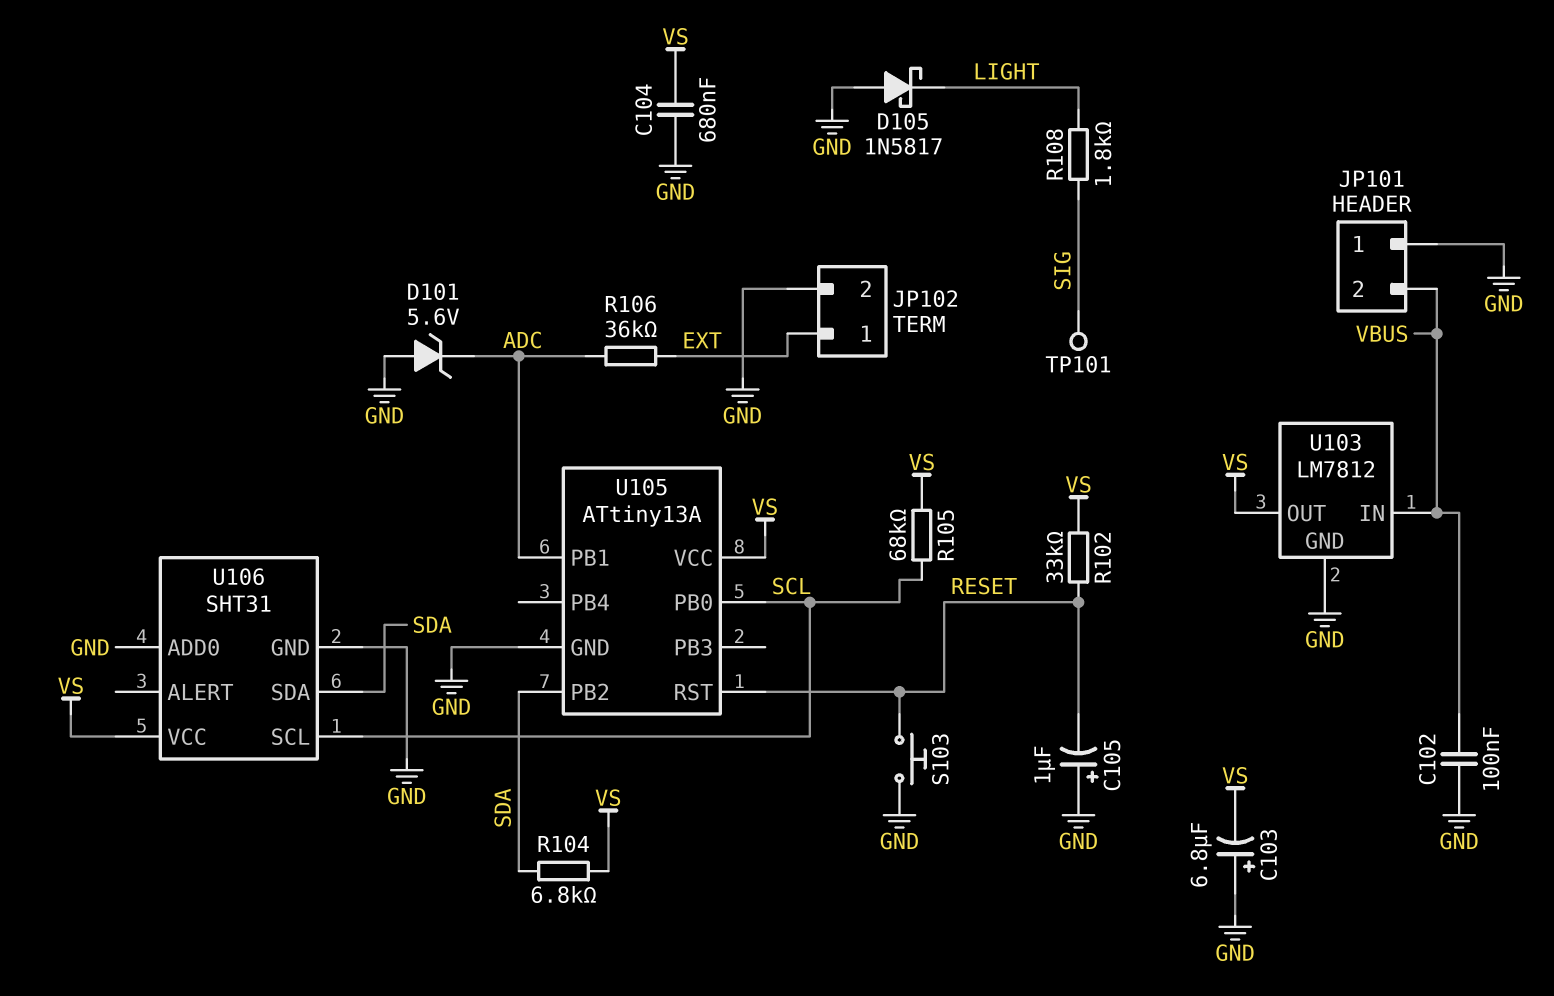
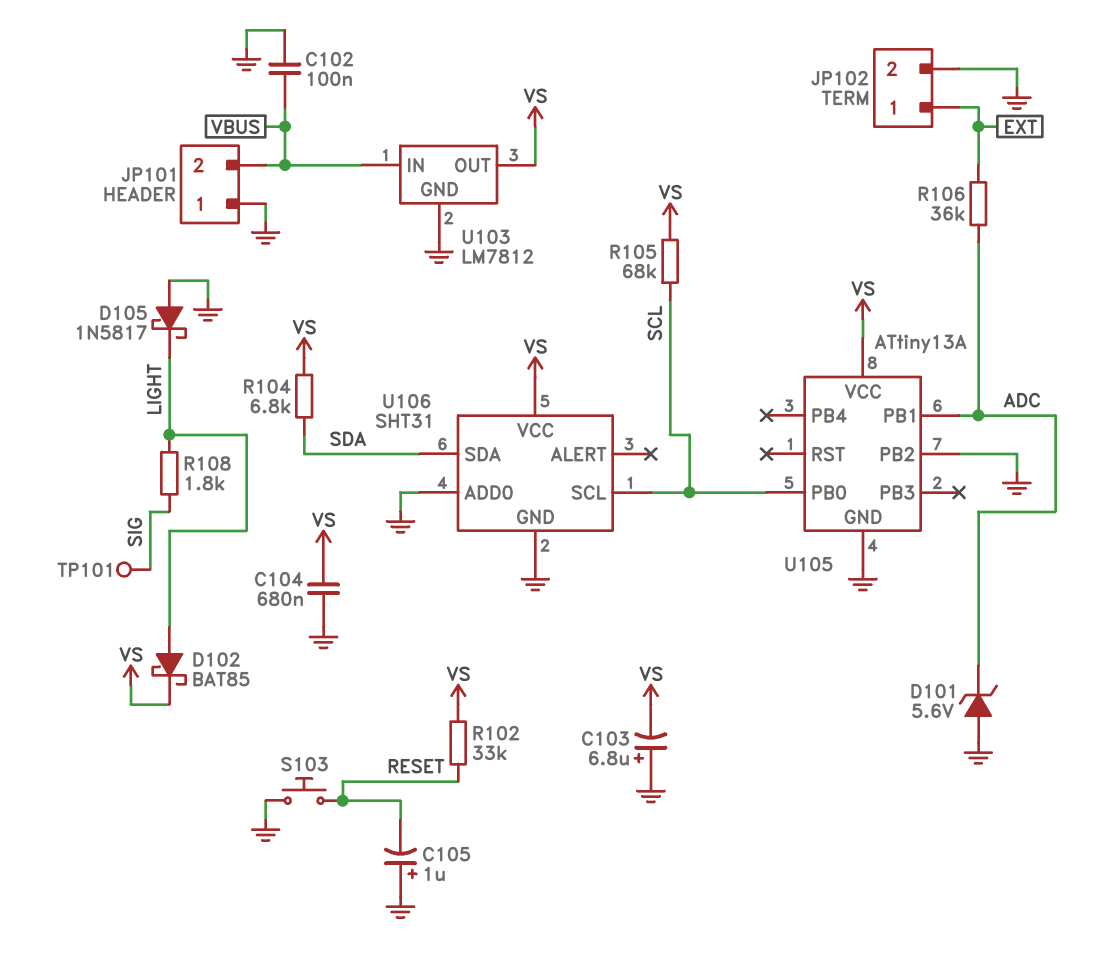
D102: none -> schottky BAT85 (A LIGHT, K VS)
U105 pin PB2: SDA -> GND
U105 pin RST: RESET -> none

